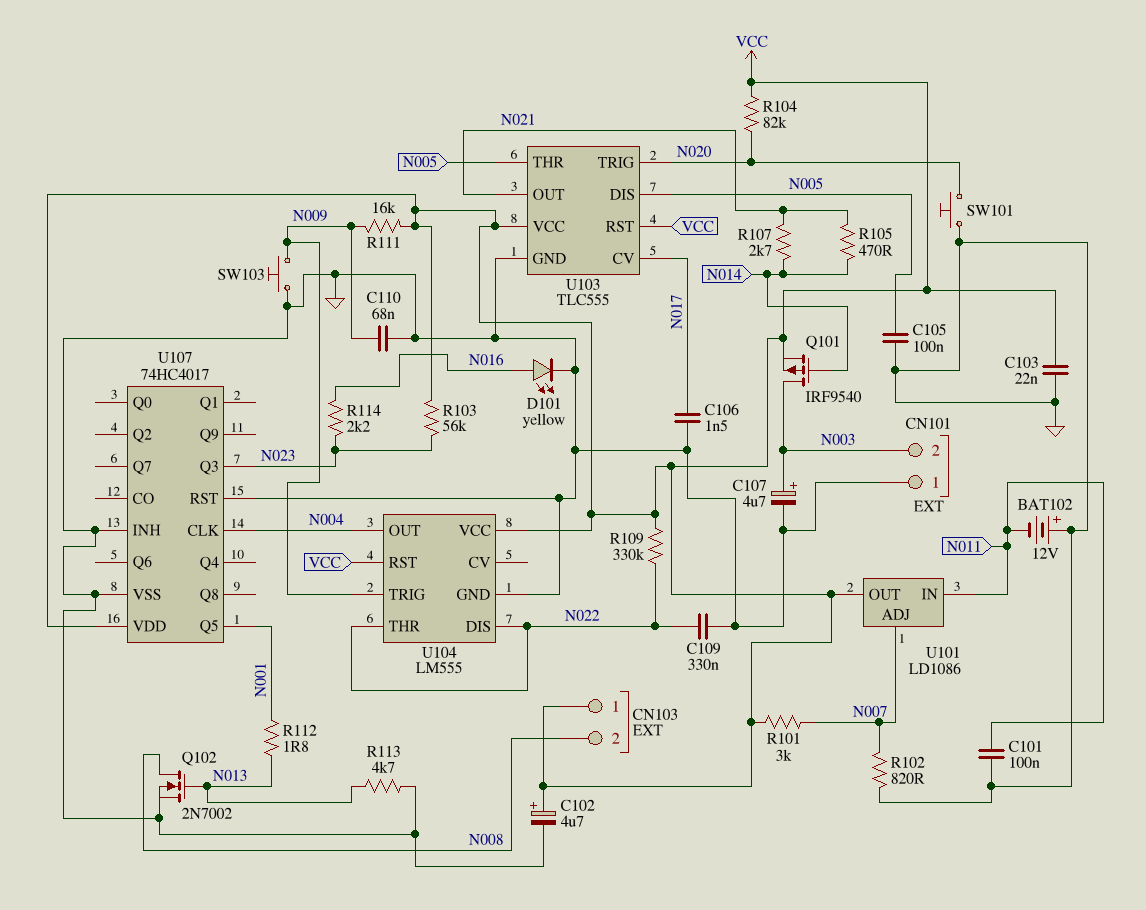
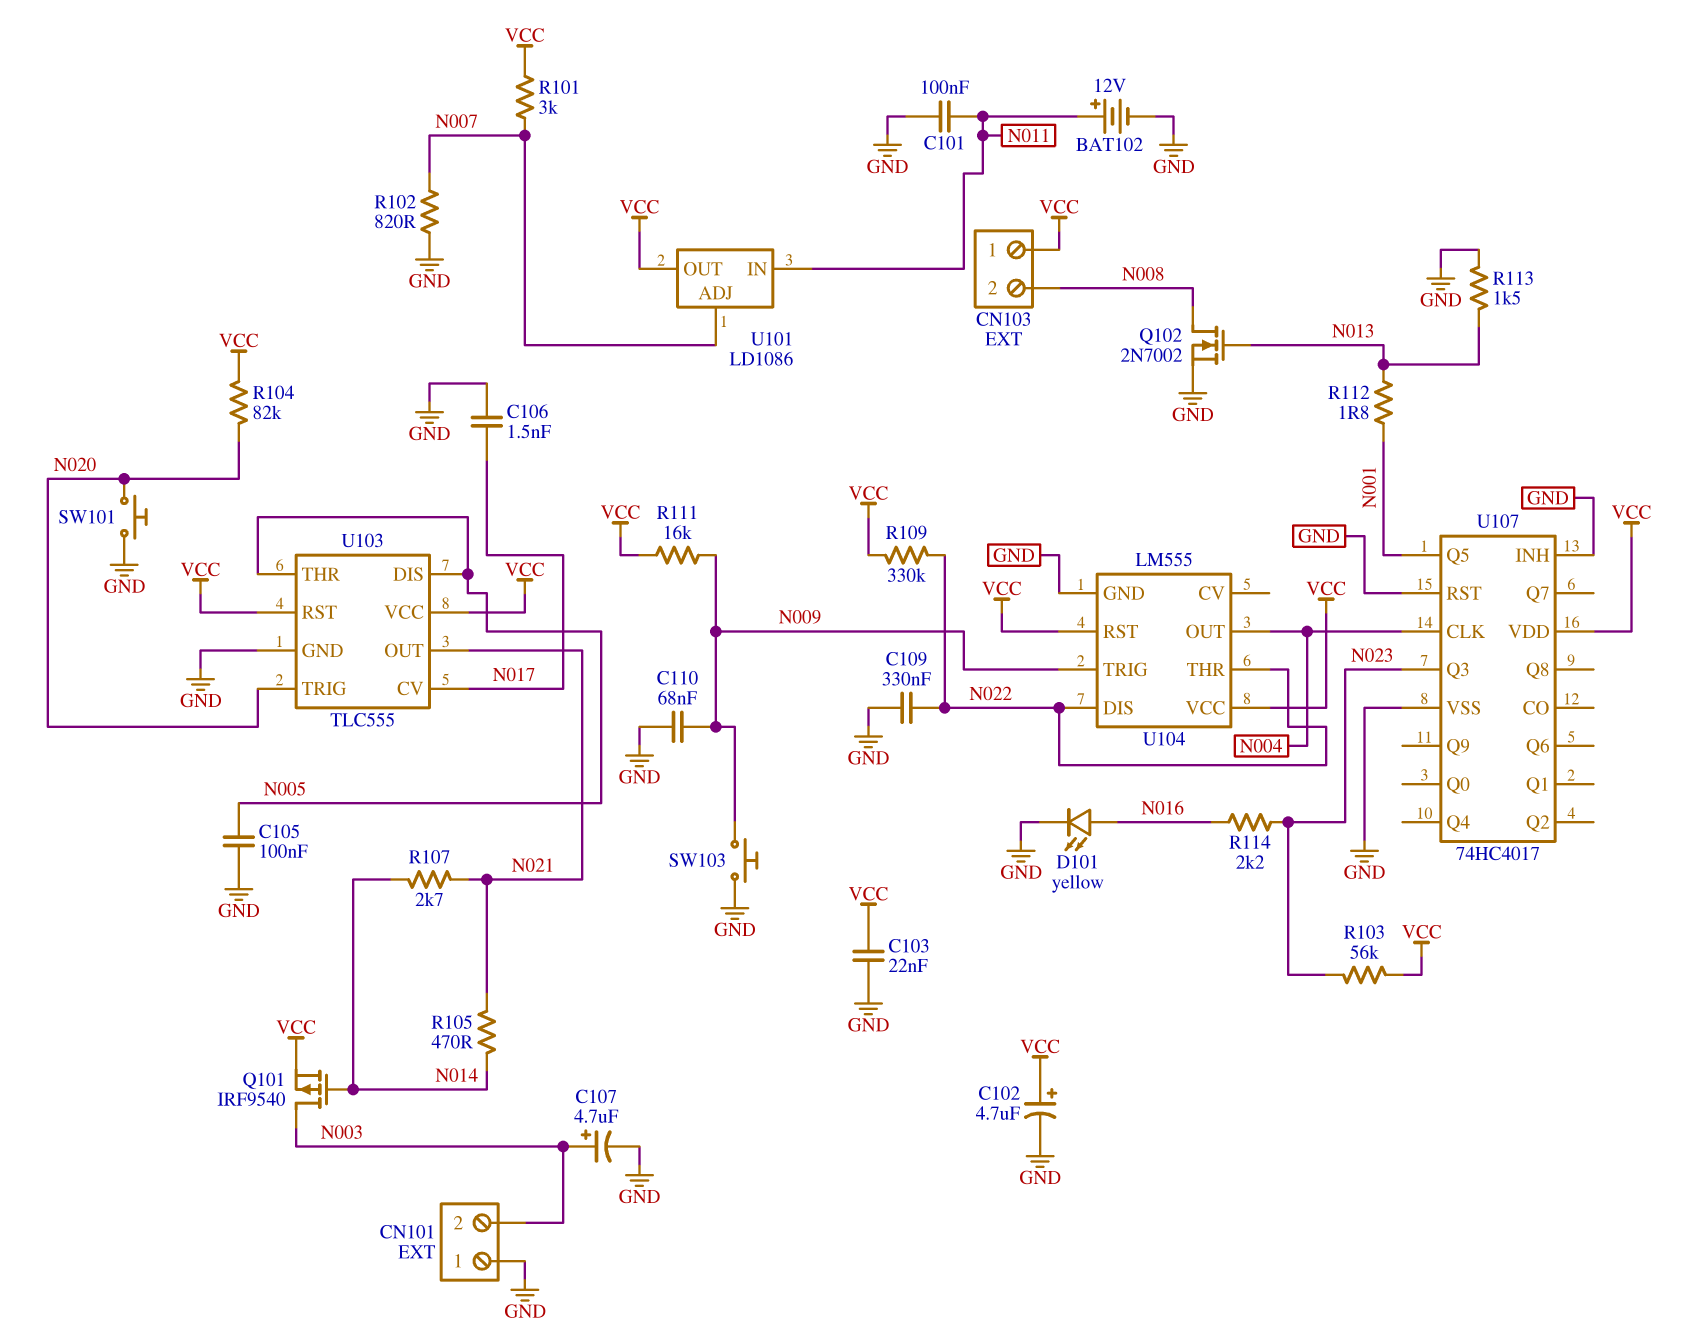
BAT102: 12V (plus GND, minus N011) -> 12V (plus N011, minus GND)
R113: 4.7k (GND, N013) -> 1.5k (GND, N013)

